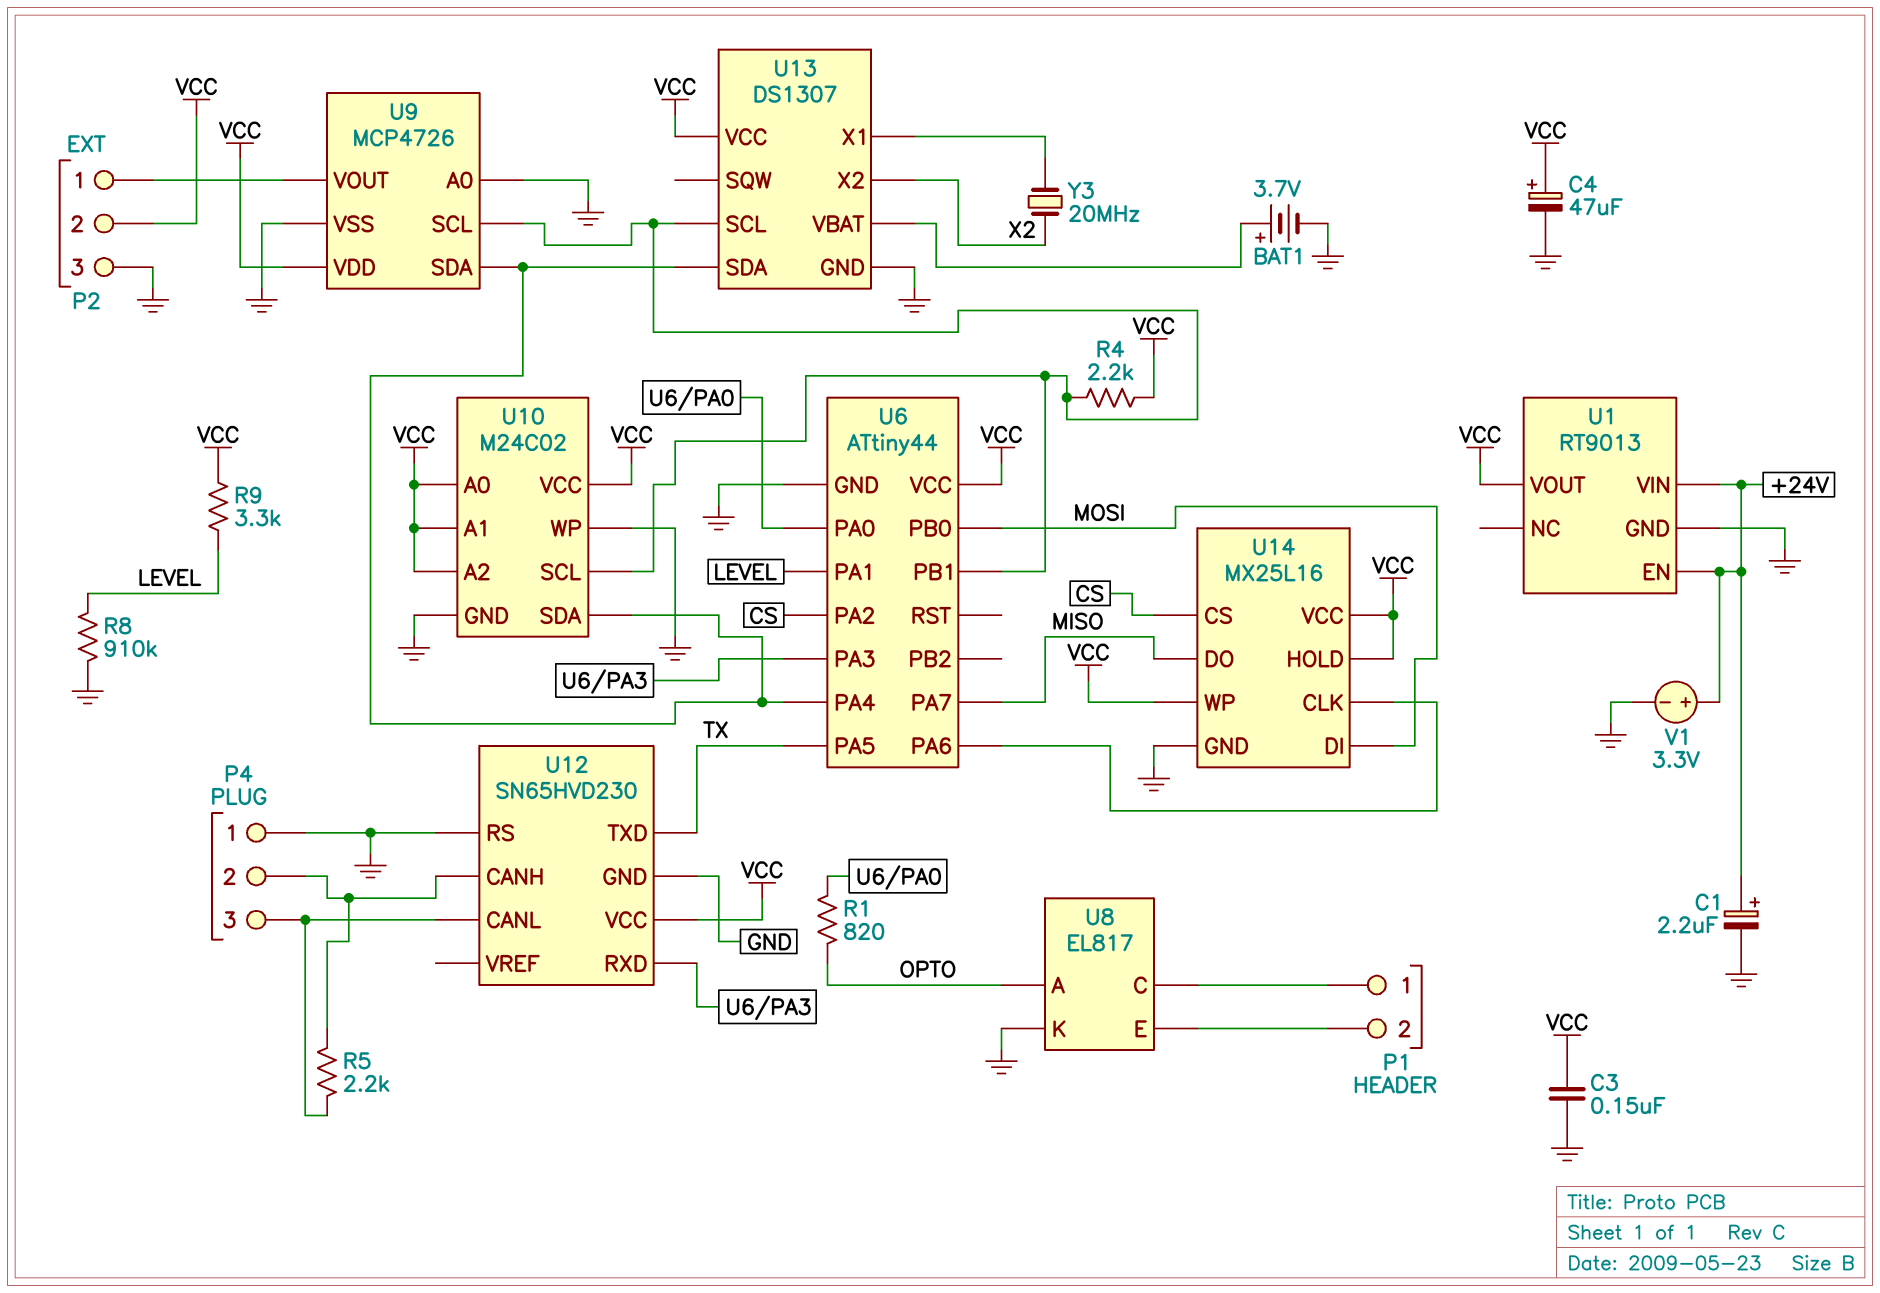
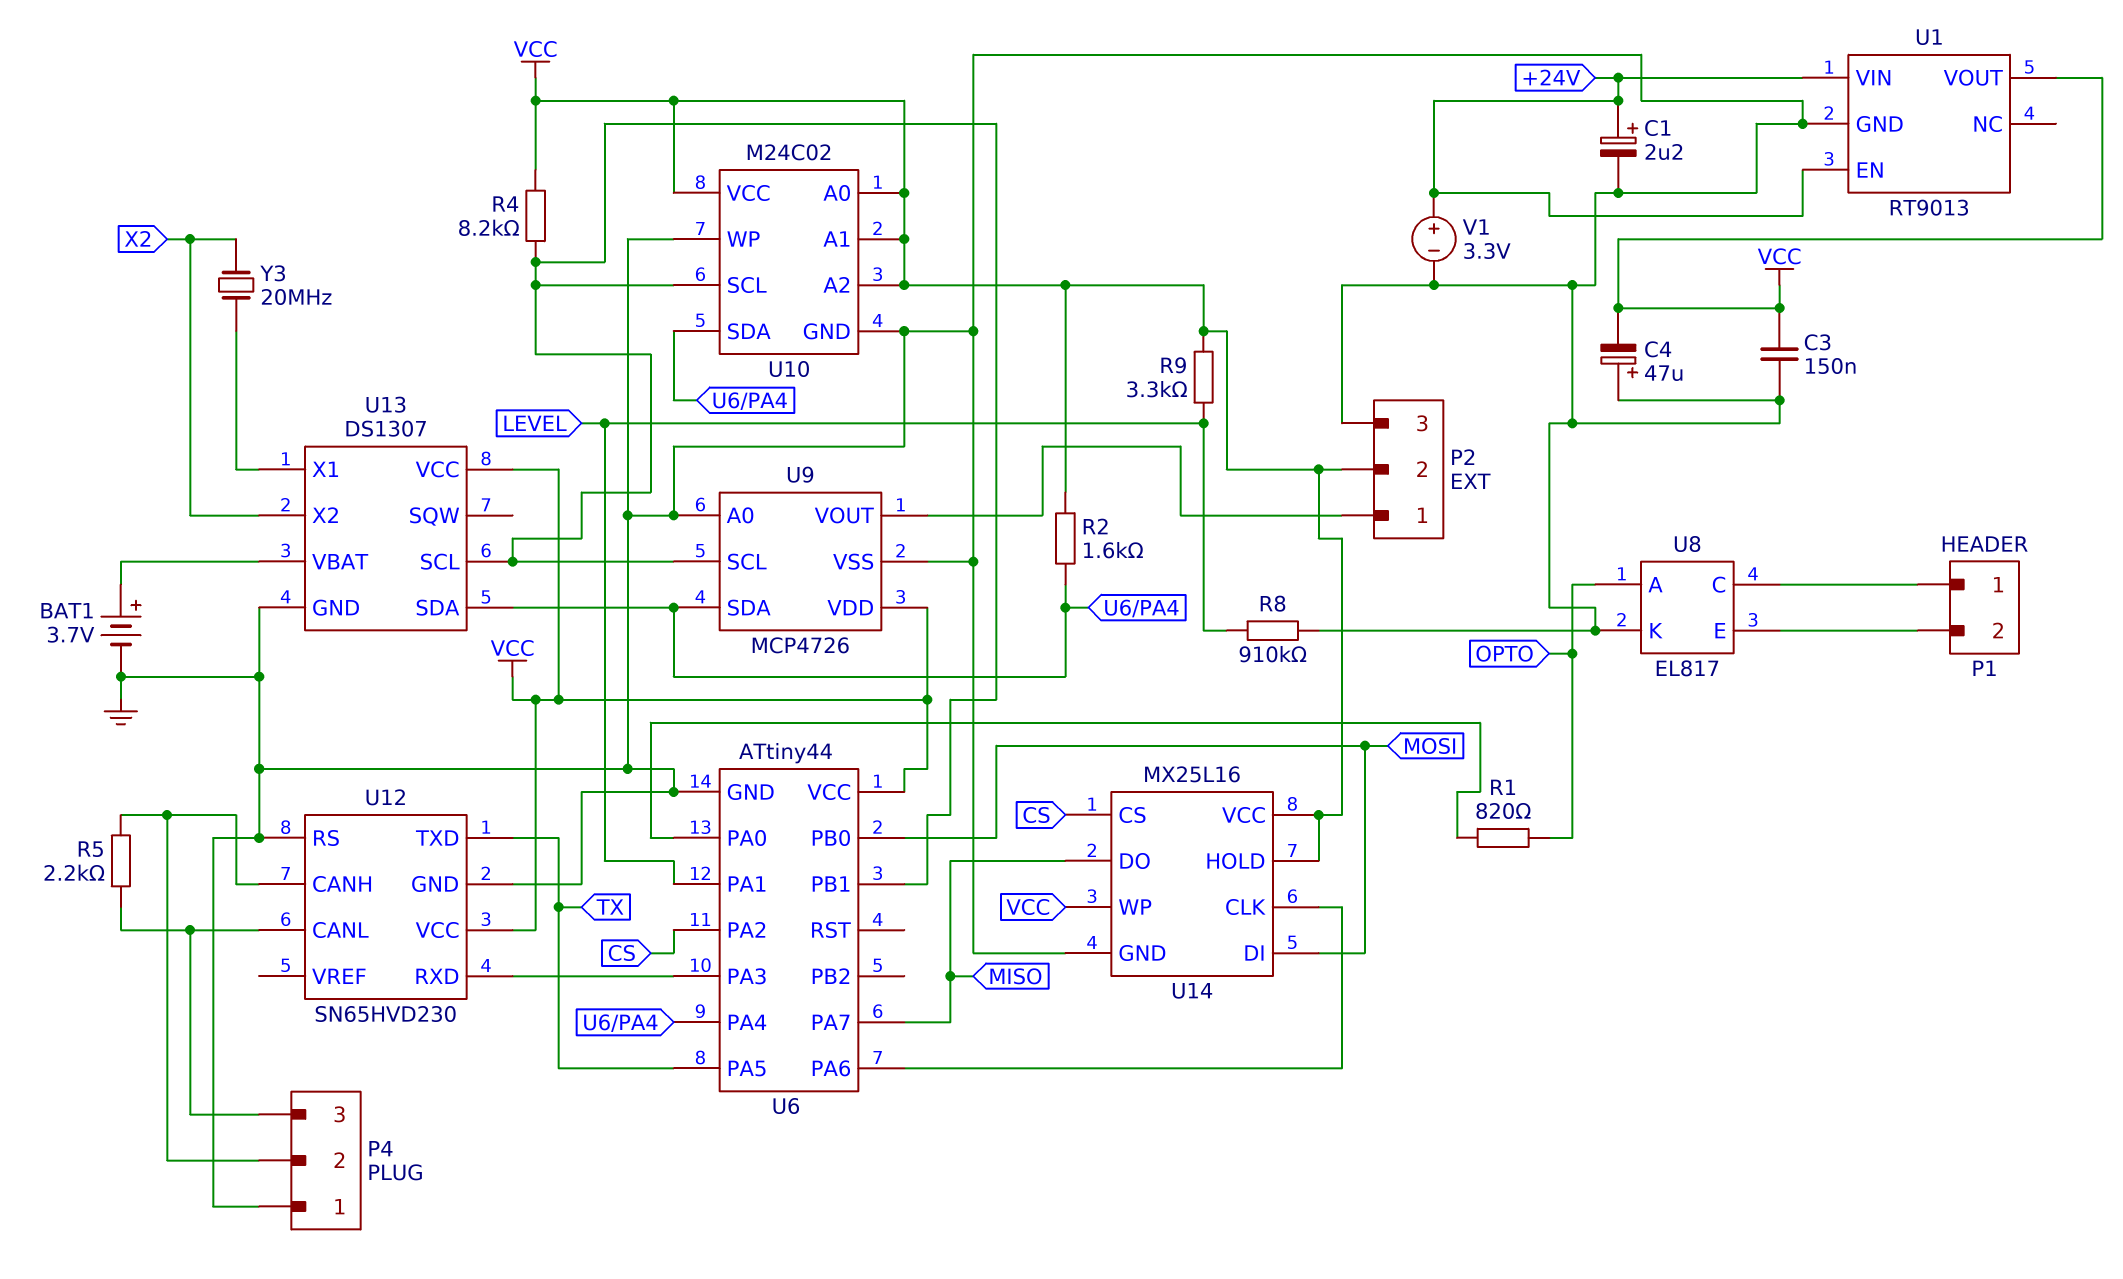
C4: 47uF (plus VCC, minus GND) -> 47uF (plus GND, minus VCC)
R2: none -> 1.6k (U6/PA4, VCC)
R4: 2.2k (U6/PB1, VCC) -> 8.2k (U6/PB1, VCC)

